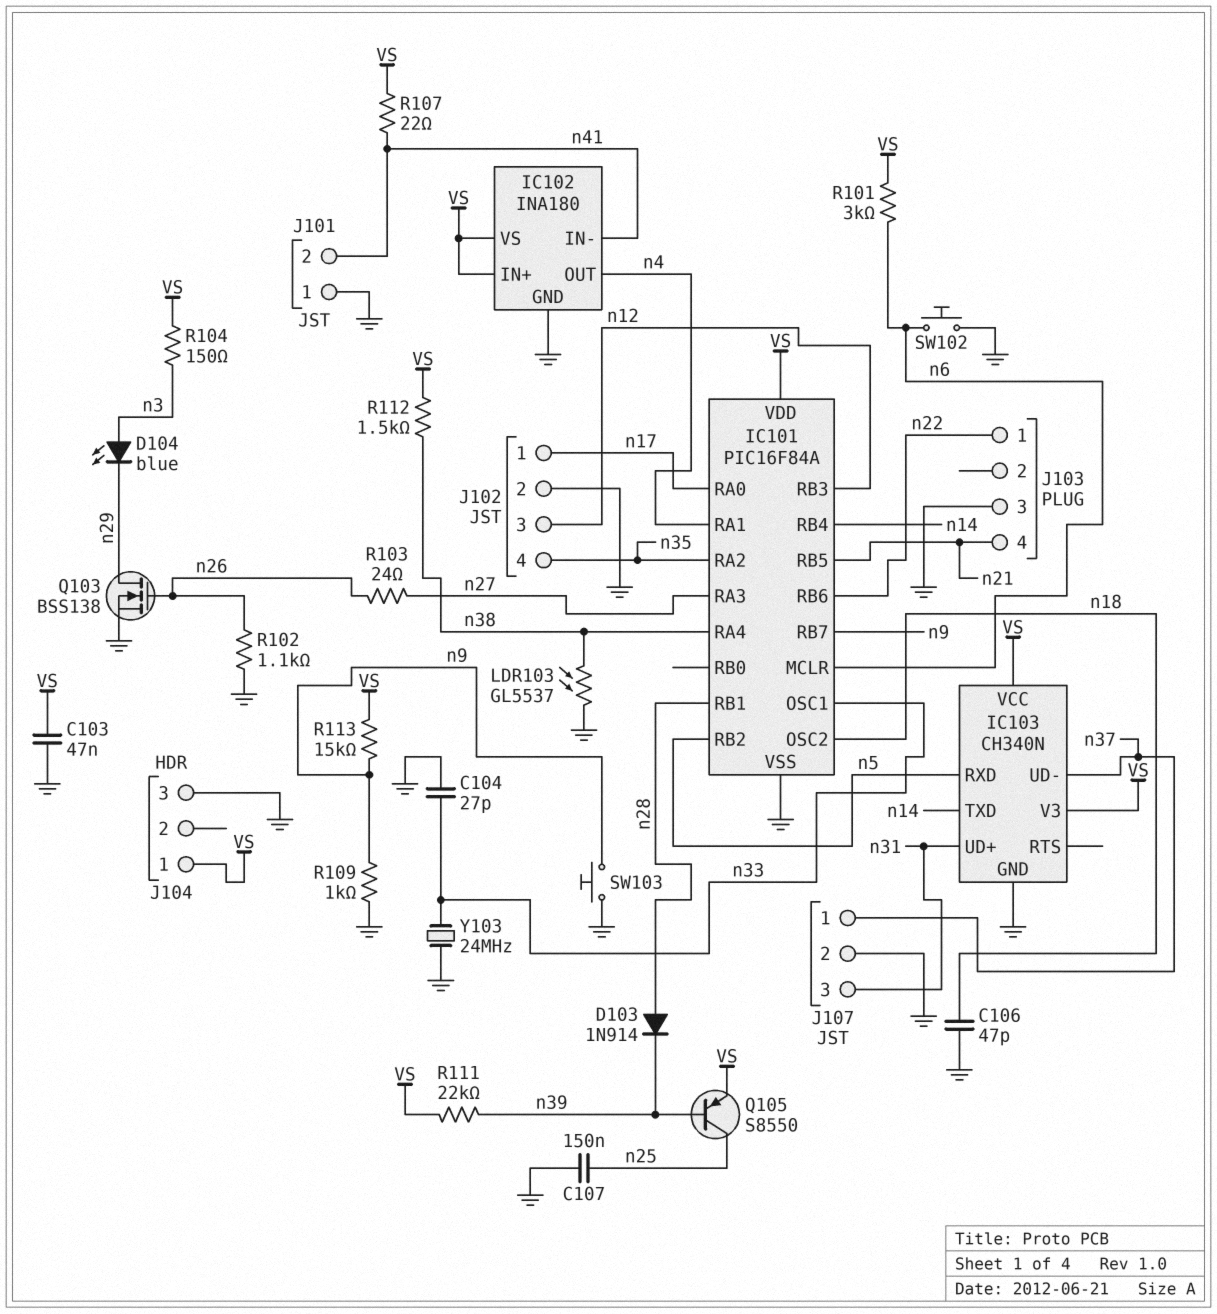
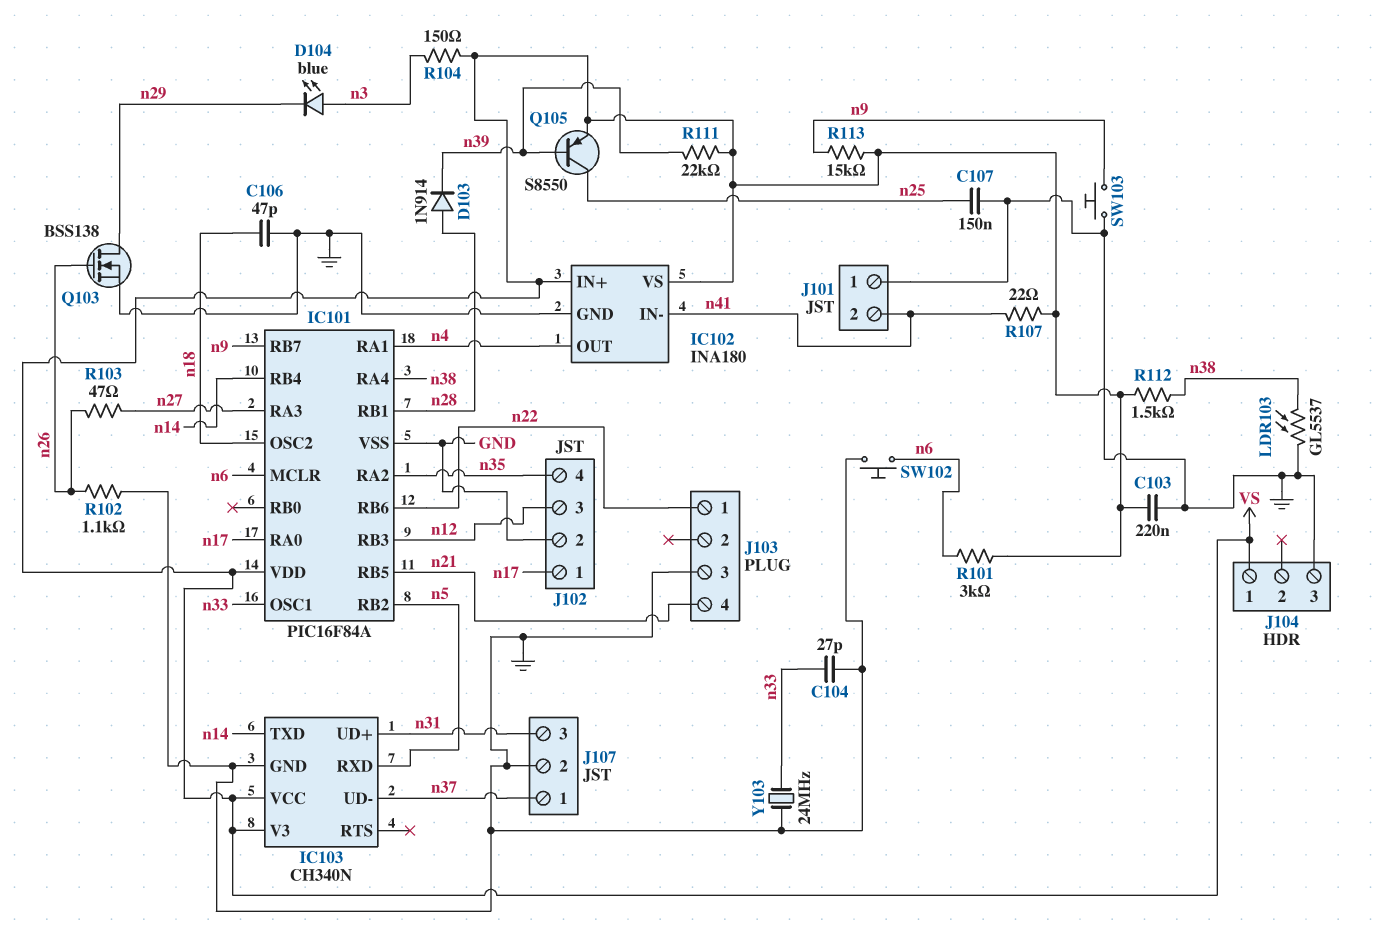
C103: 47nF (GND, VS) -> 220nF (GND, VS)
R103: 24 (n26, n27) -> 47 (n26, n27)
R109: 1k (GND, n9) -> none

